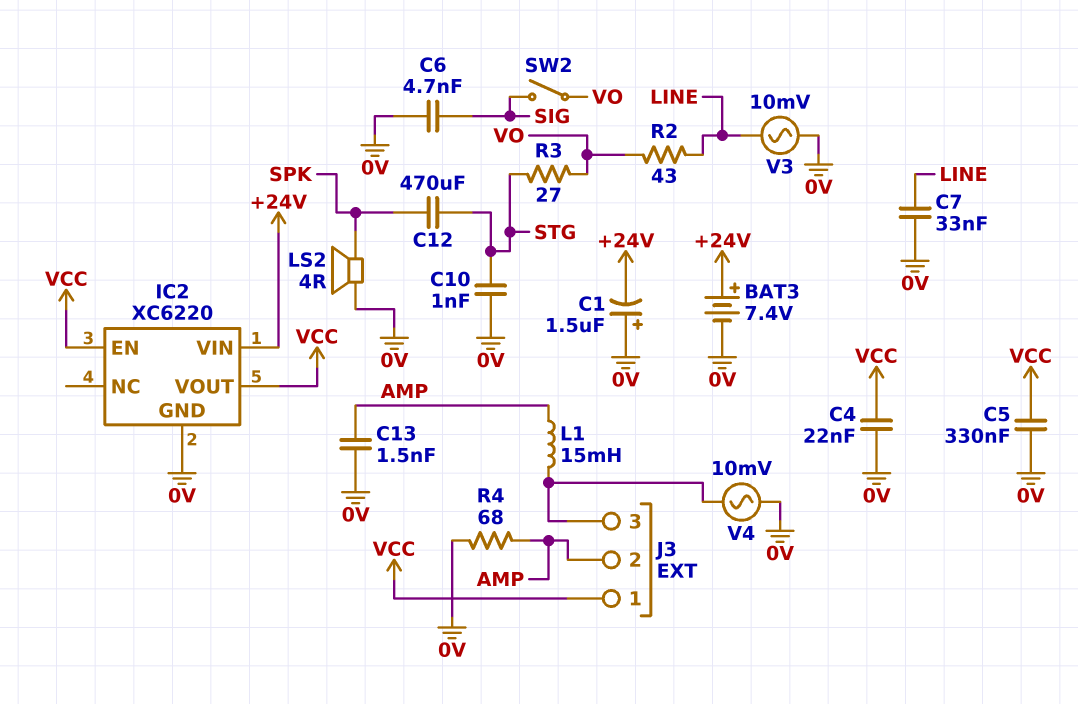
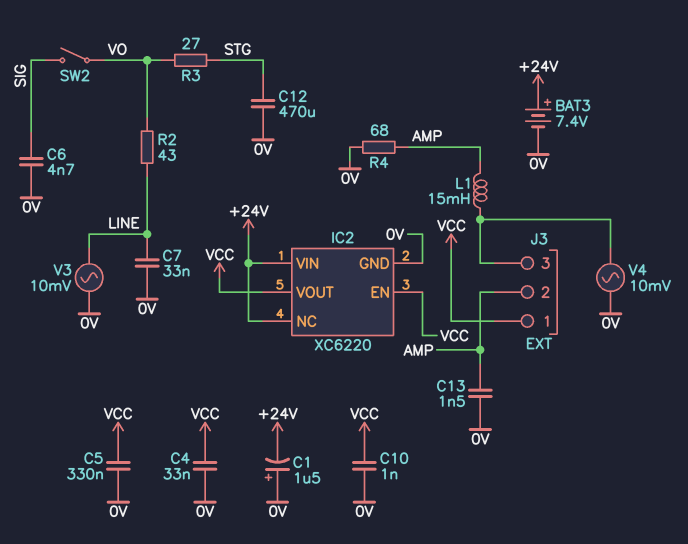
C4: 22nF (0V, VCC) -> 33nF (0V, VCC)
C10: 1nF (0V, STG) -> 1nF (0V, VCC)
C12: 470uF (SPK, STG) -> 470uF (0V, STG)
IC2 pin NC: none -> +24V
LS2: speaker 4R (0V, SPK) -> none

